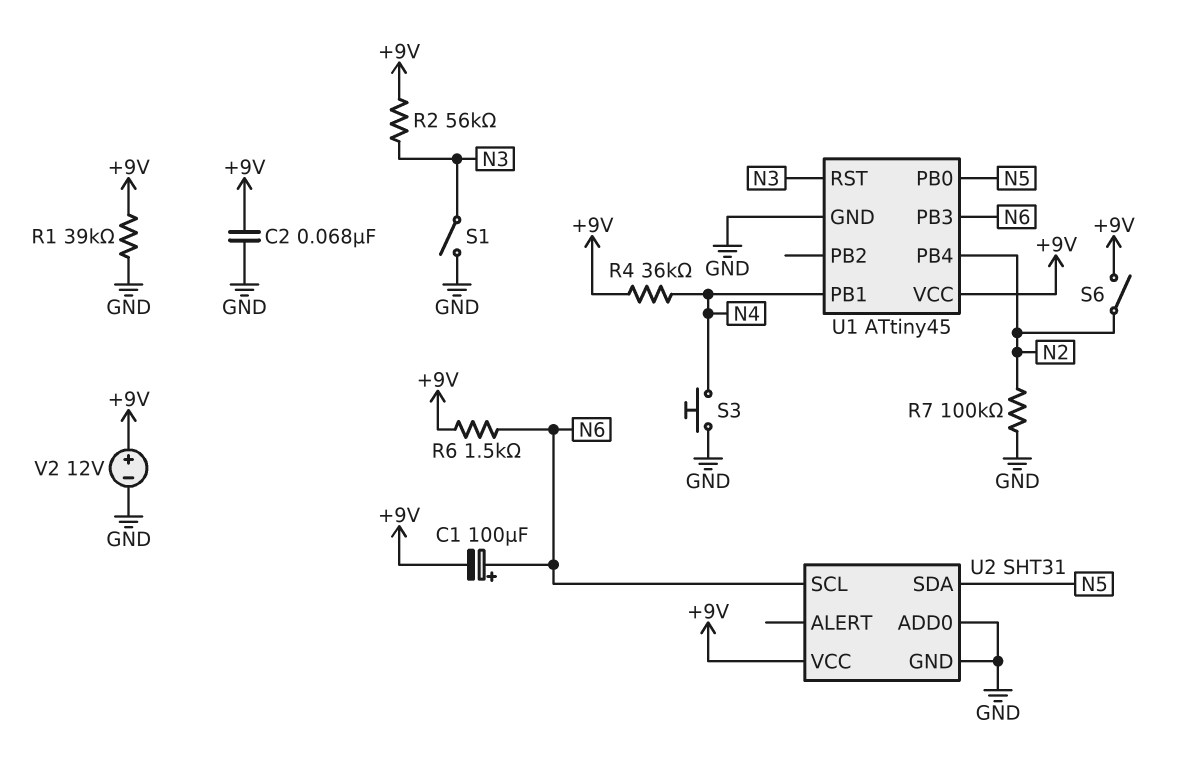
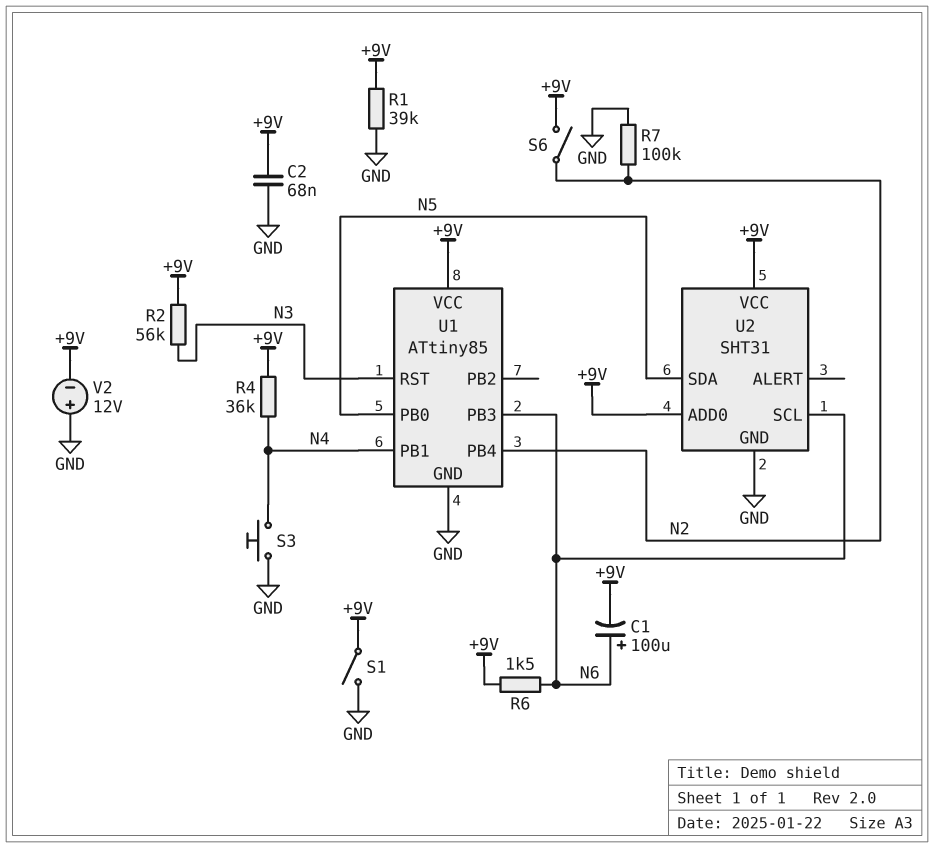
S1: switch (GND, N3) -> switch (+9V, GND)
U1: ATtiny45 -> ATtiny85
U2 pin ADD0: GND -> +9V
V2: 12V (plus +9V, minus GND) -> 12V (plus GND, minus +9V)

